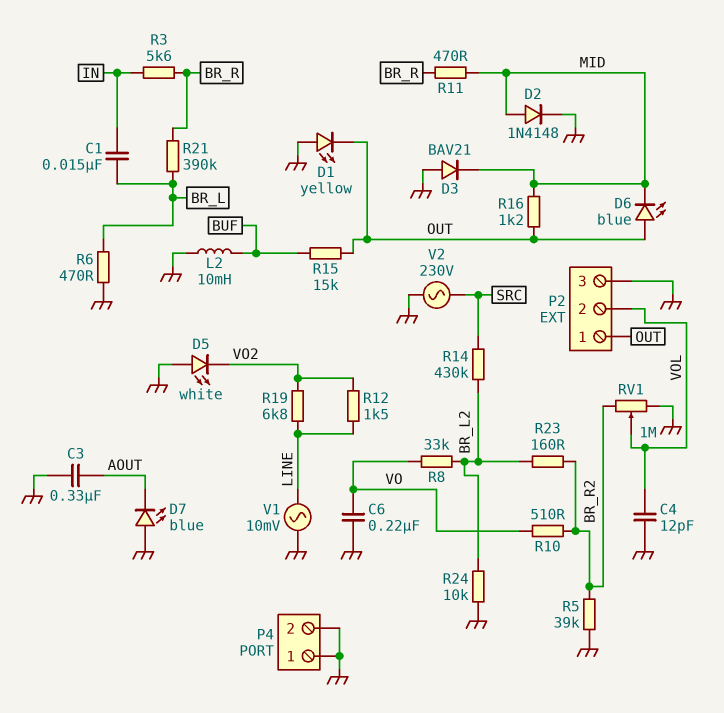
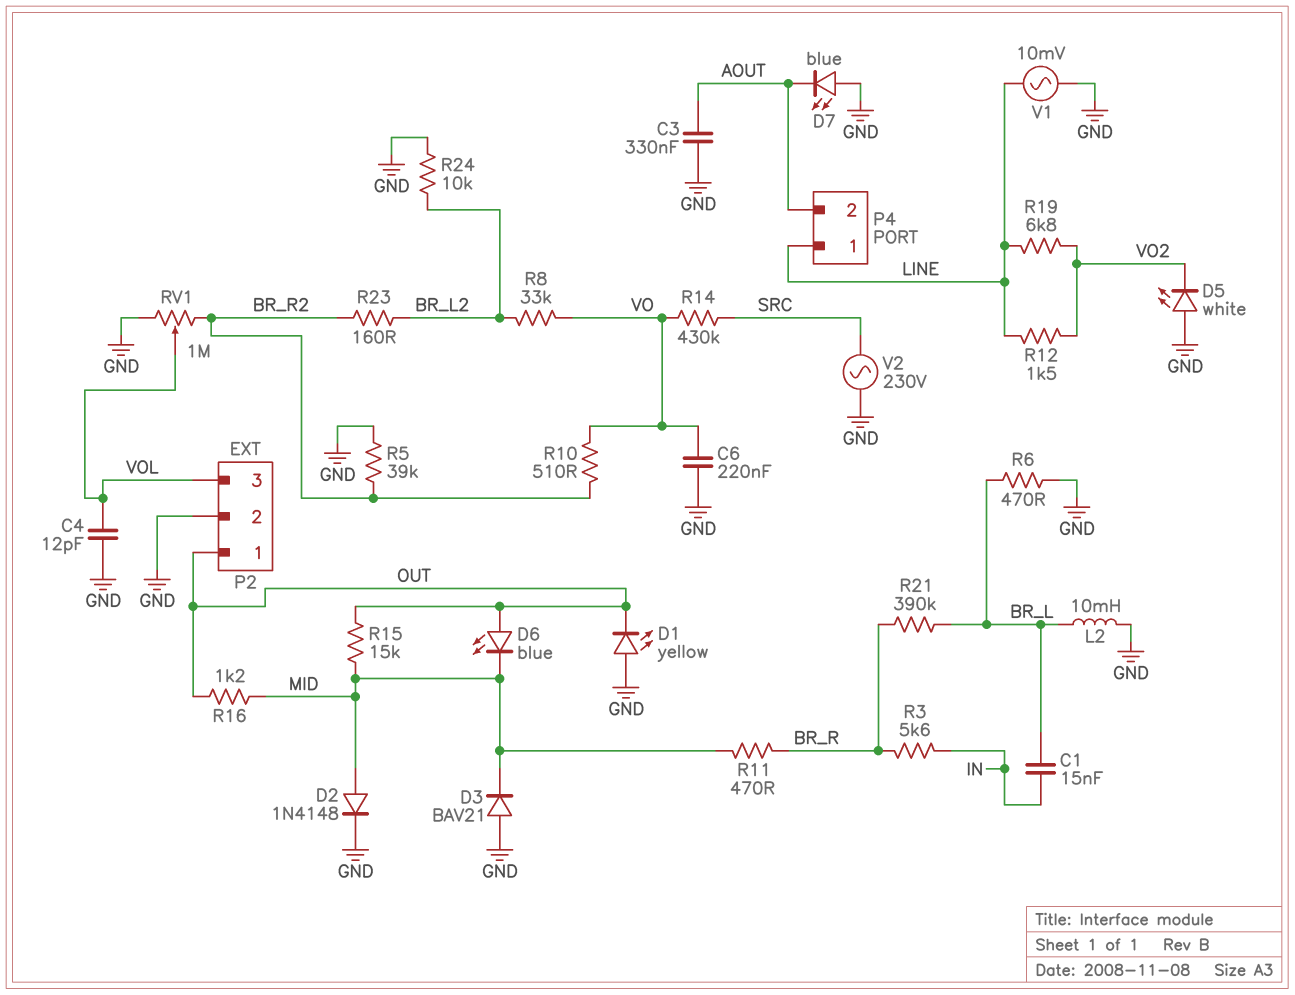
L2: 10mH (BUF, GND) -> 10mH (BR_L, GND)
P2 pin 2: VOL -> GND
P2 pin 3: GND -> VOL
P4 pin 1: GND -> LINE
P4 pin 2: GND -> AOUT
R14: 430k (BR_L2, SRC) -> 430k (SRC, VO)
R15: 15k (BUF, OUT) -> 15k (MID, OUT)

